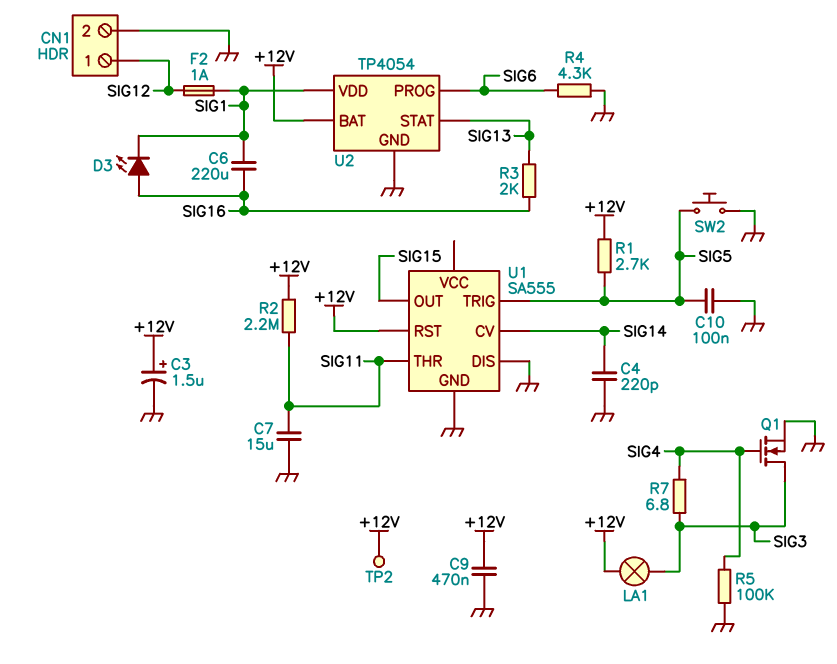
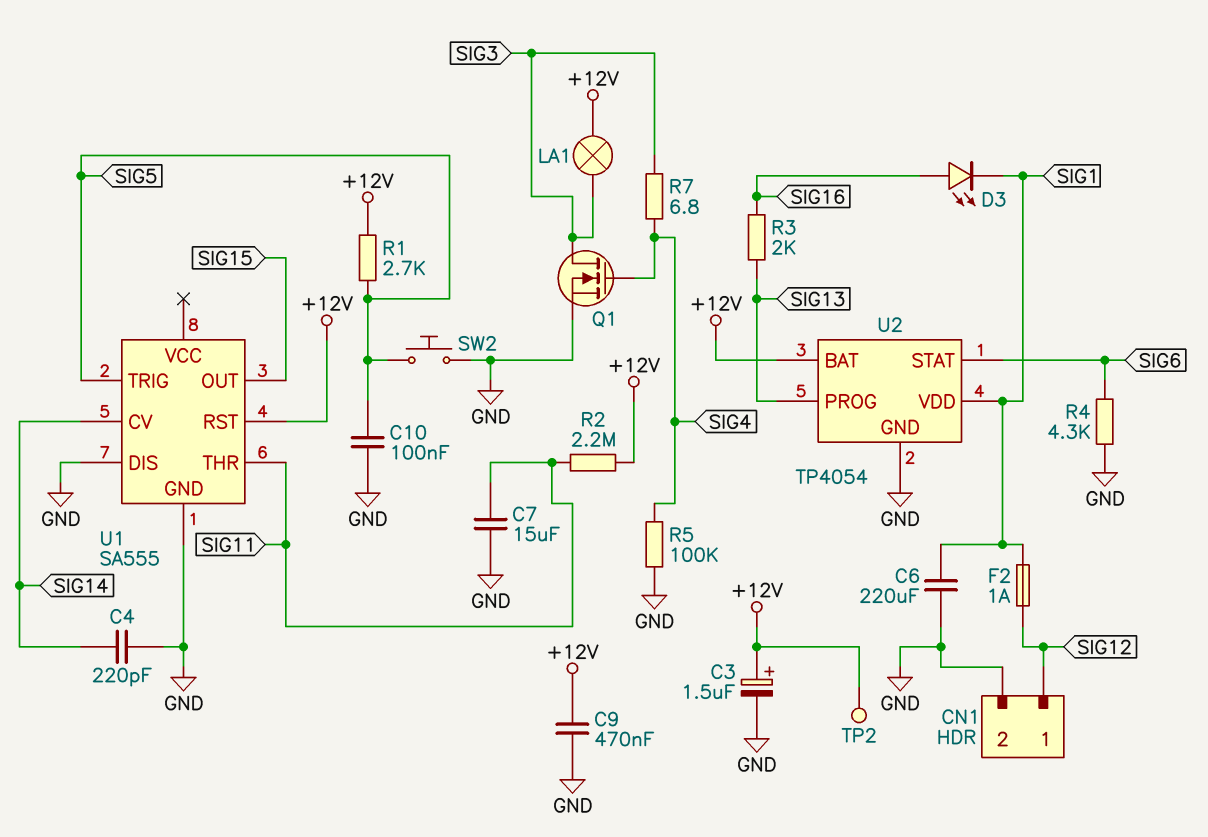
C6: 220uF (SIG1, SIG16) -> 220uF (GND, SIG1)
U2 pin PROG: SIG6 -> SIG13
U2 pin STAT: SIG13 -> SIG6

